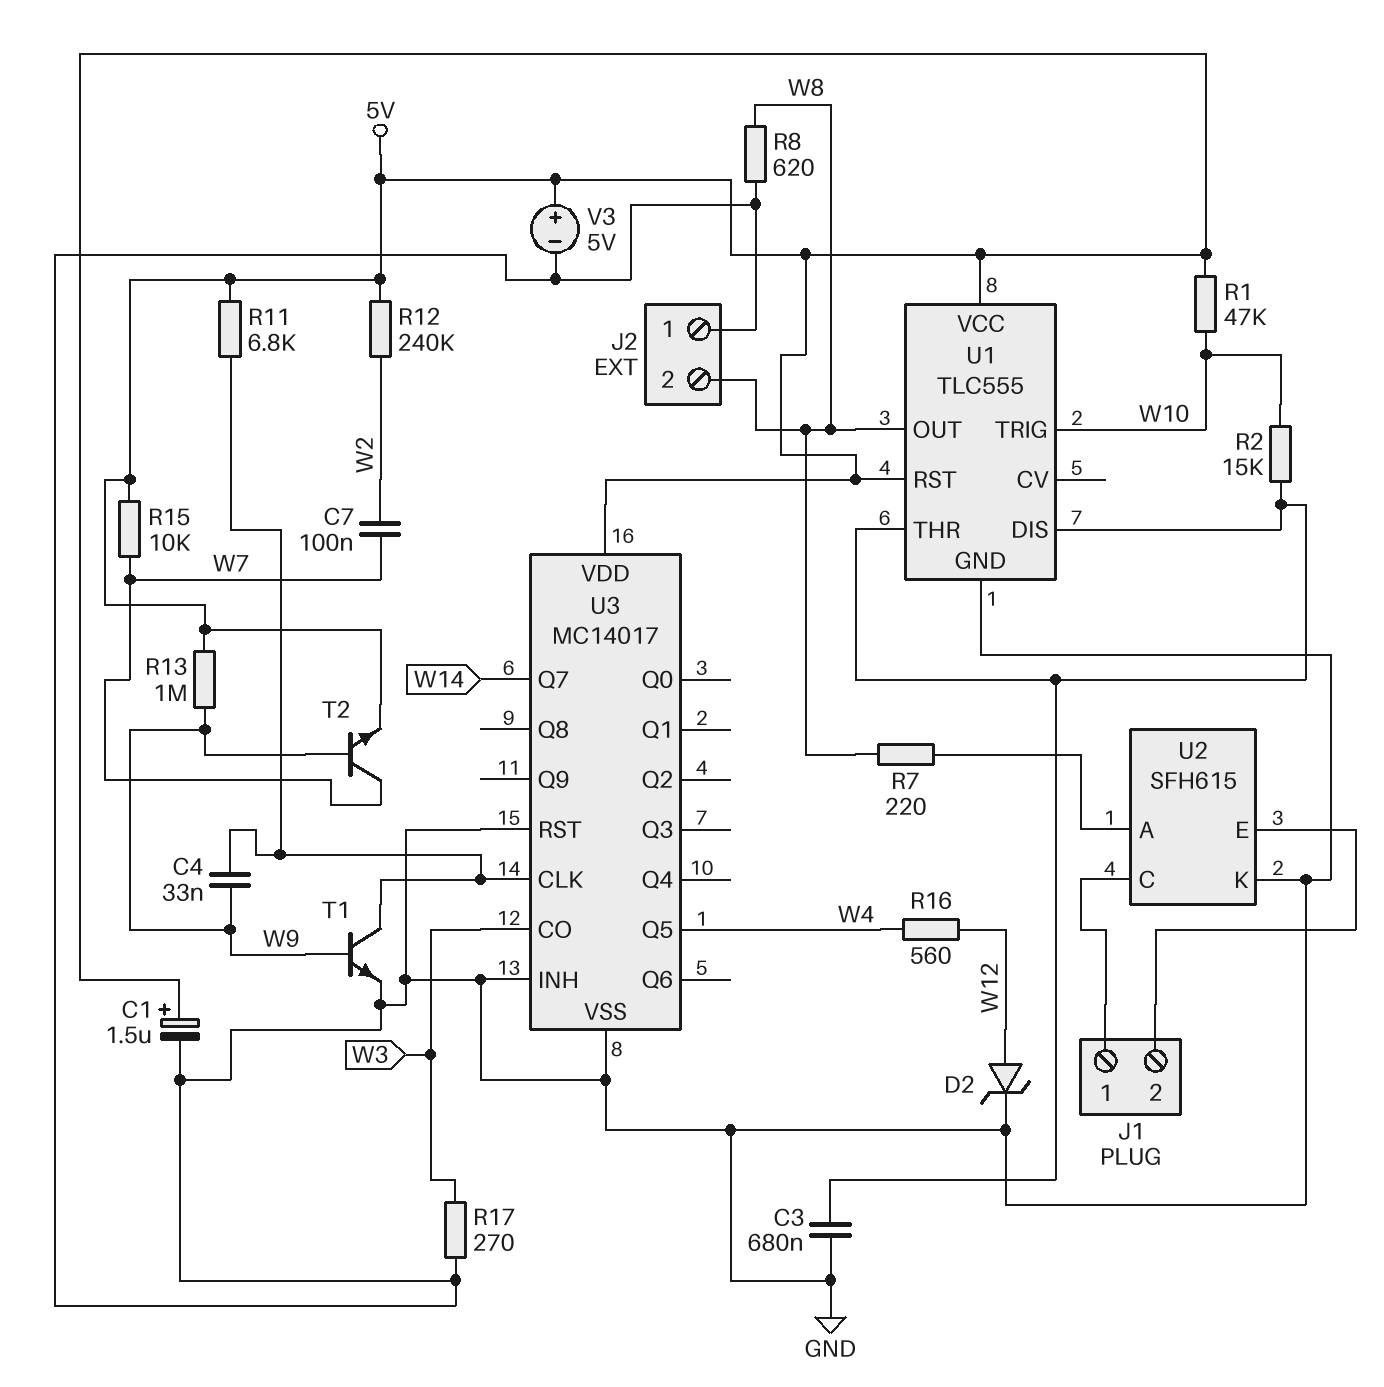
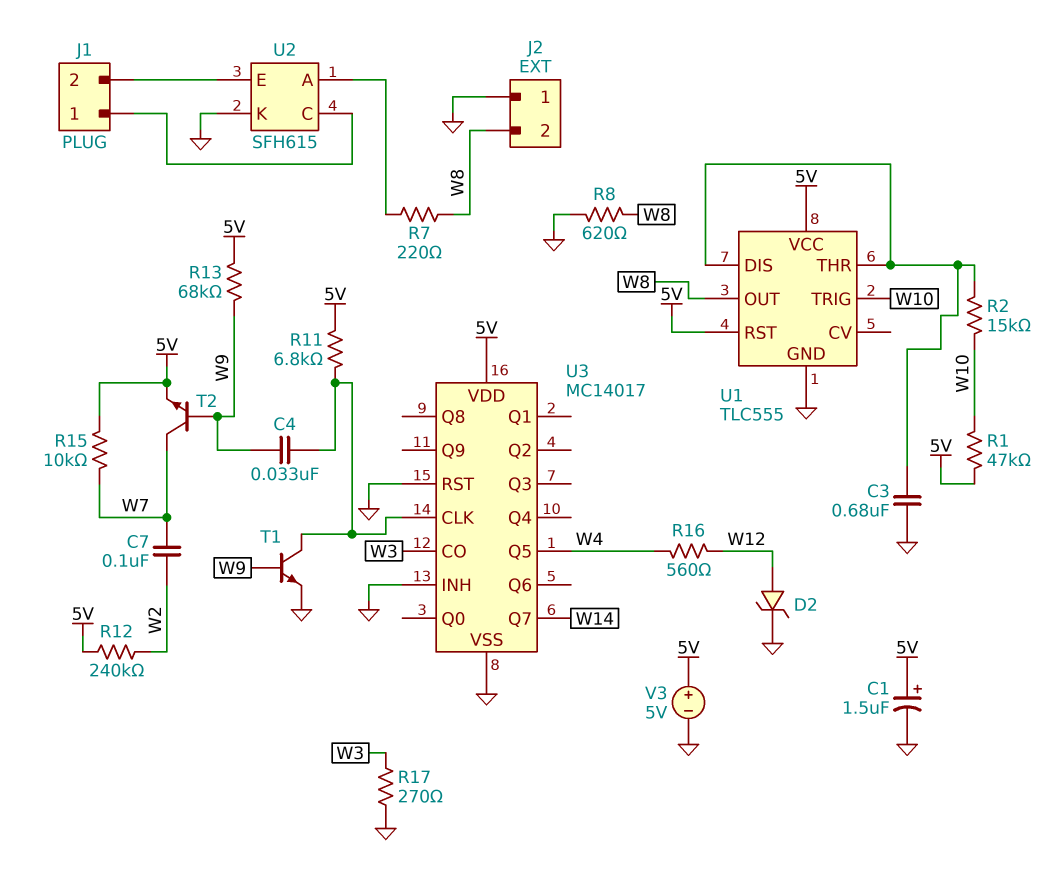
R13: 1M (5V, W9) -> 68k (5V, W9)

